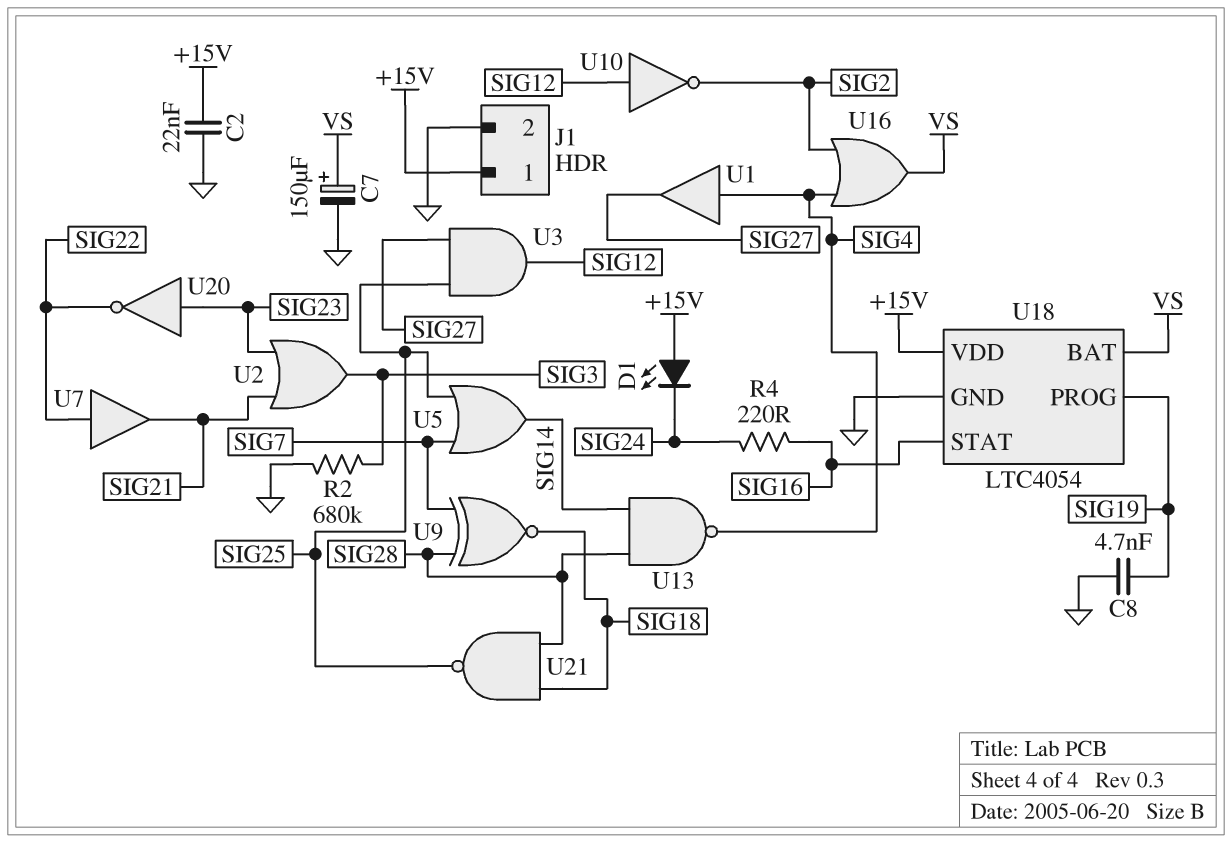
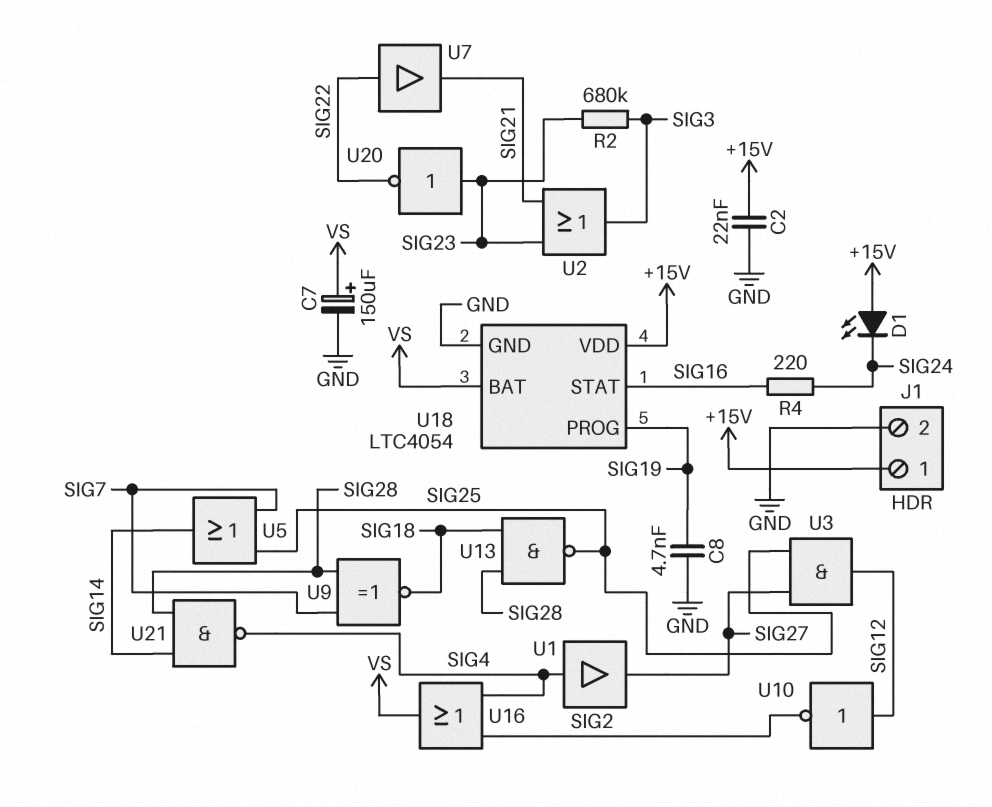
R2: 680k (GND, SIG3) -> 680k (SIG3, SIG23)
U13: NAND (in SIG14, in SIG28, out SIG4) -> NAND (in SIG18, in SIG28, out SIG25)
U21: NAND (in SIG18, in SIG28, out SIG25) -> NAND (in SIG14, in SIG28, out SIG4)

